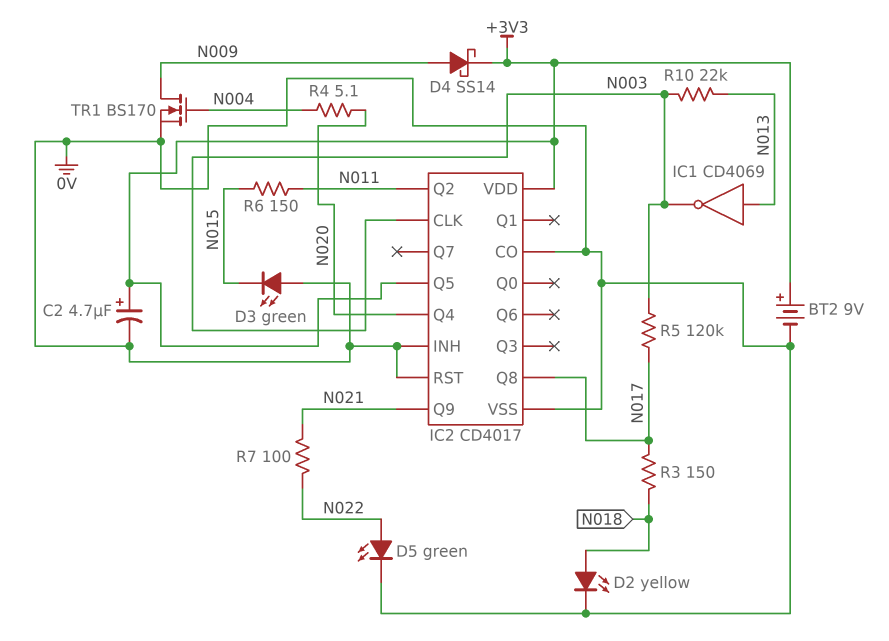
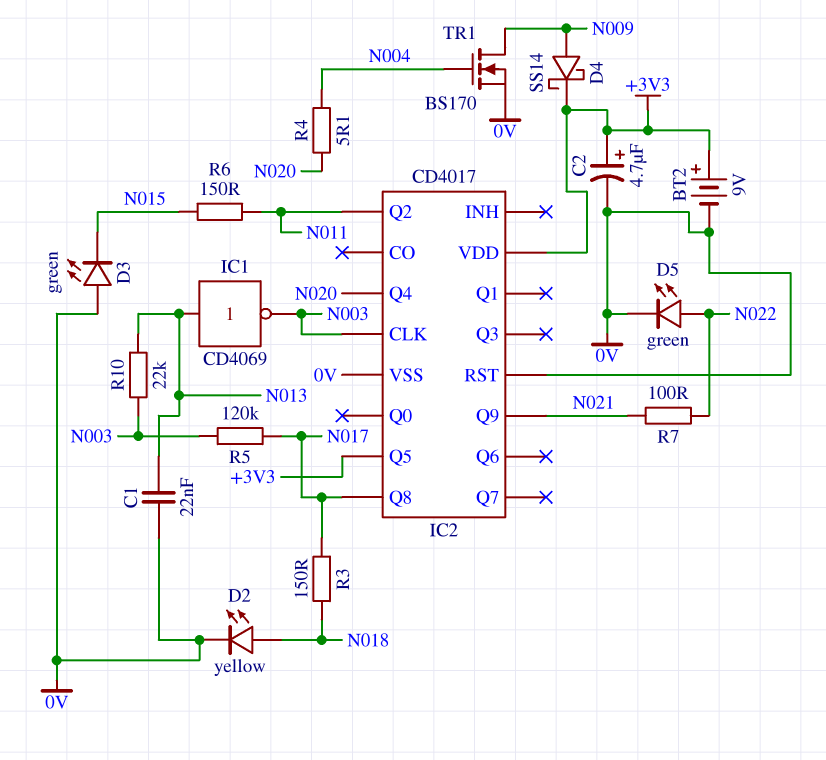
C1: none -> 22nF (0V, N013)
IC2 pin CO: 0V -> none
IC2 pin INH: 0V -> none

